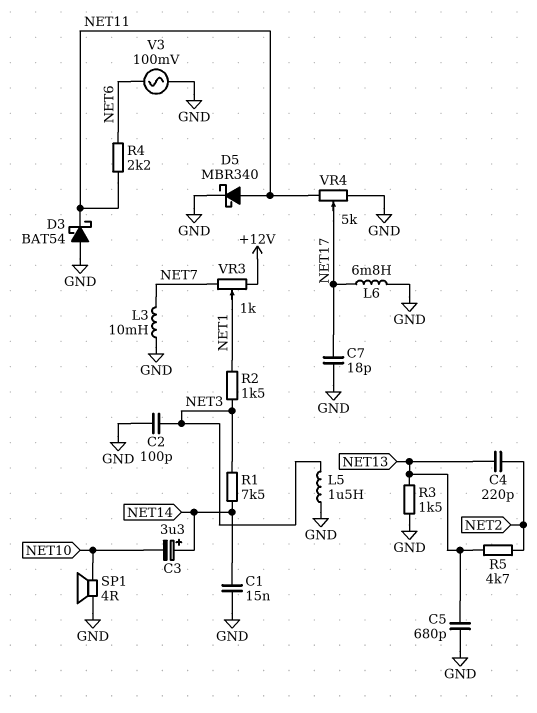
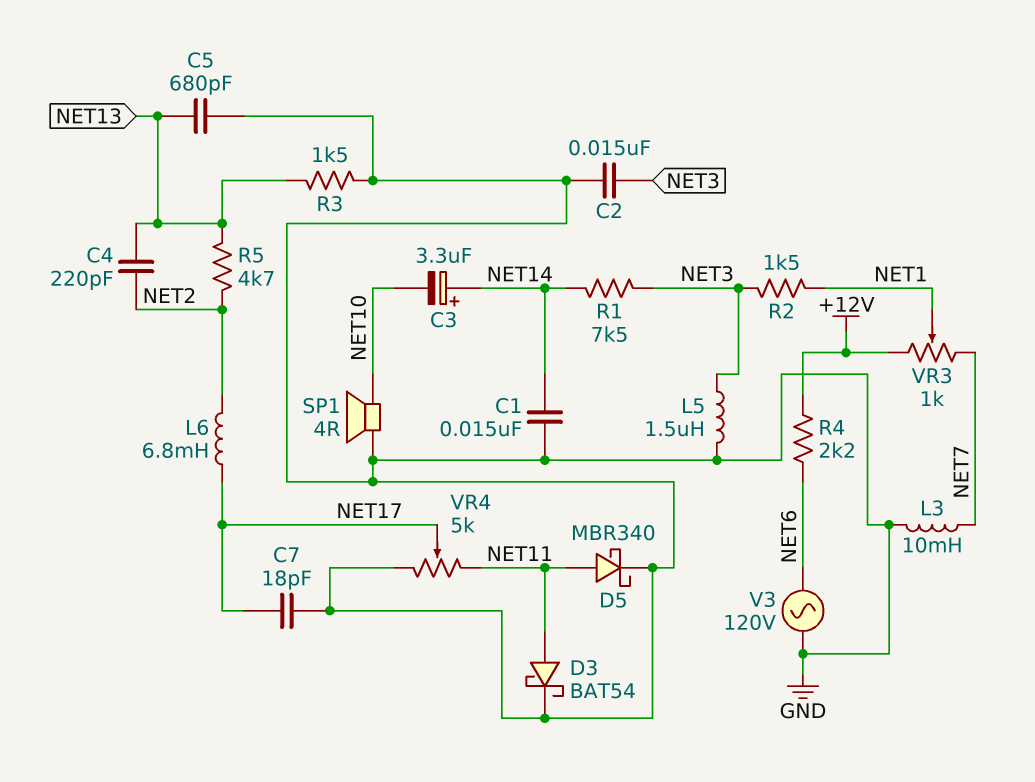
C2: 100pF (GND, NET3) -> 15nF (GND, NET3)
D3: schottky BAT54 (A GND, K NET11) -> schottky BAT54 (A NET11, K GND)
L6: 6.8mH (GND, NET17) -> 6.8mH (NET2, NET17)
R4: 2.2k (NET6, NET11) -> 2.2k (+12V, NET6)
V3: AC 100mV (GND, NET6) -> AC 120V (GND, NET6)

